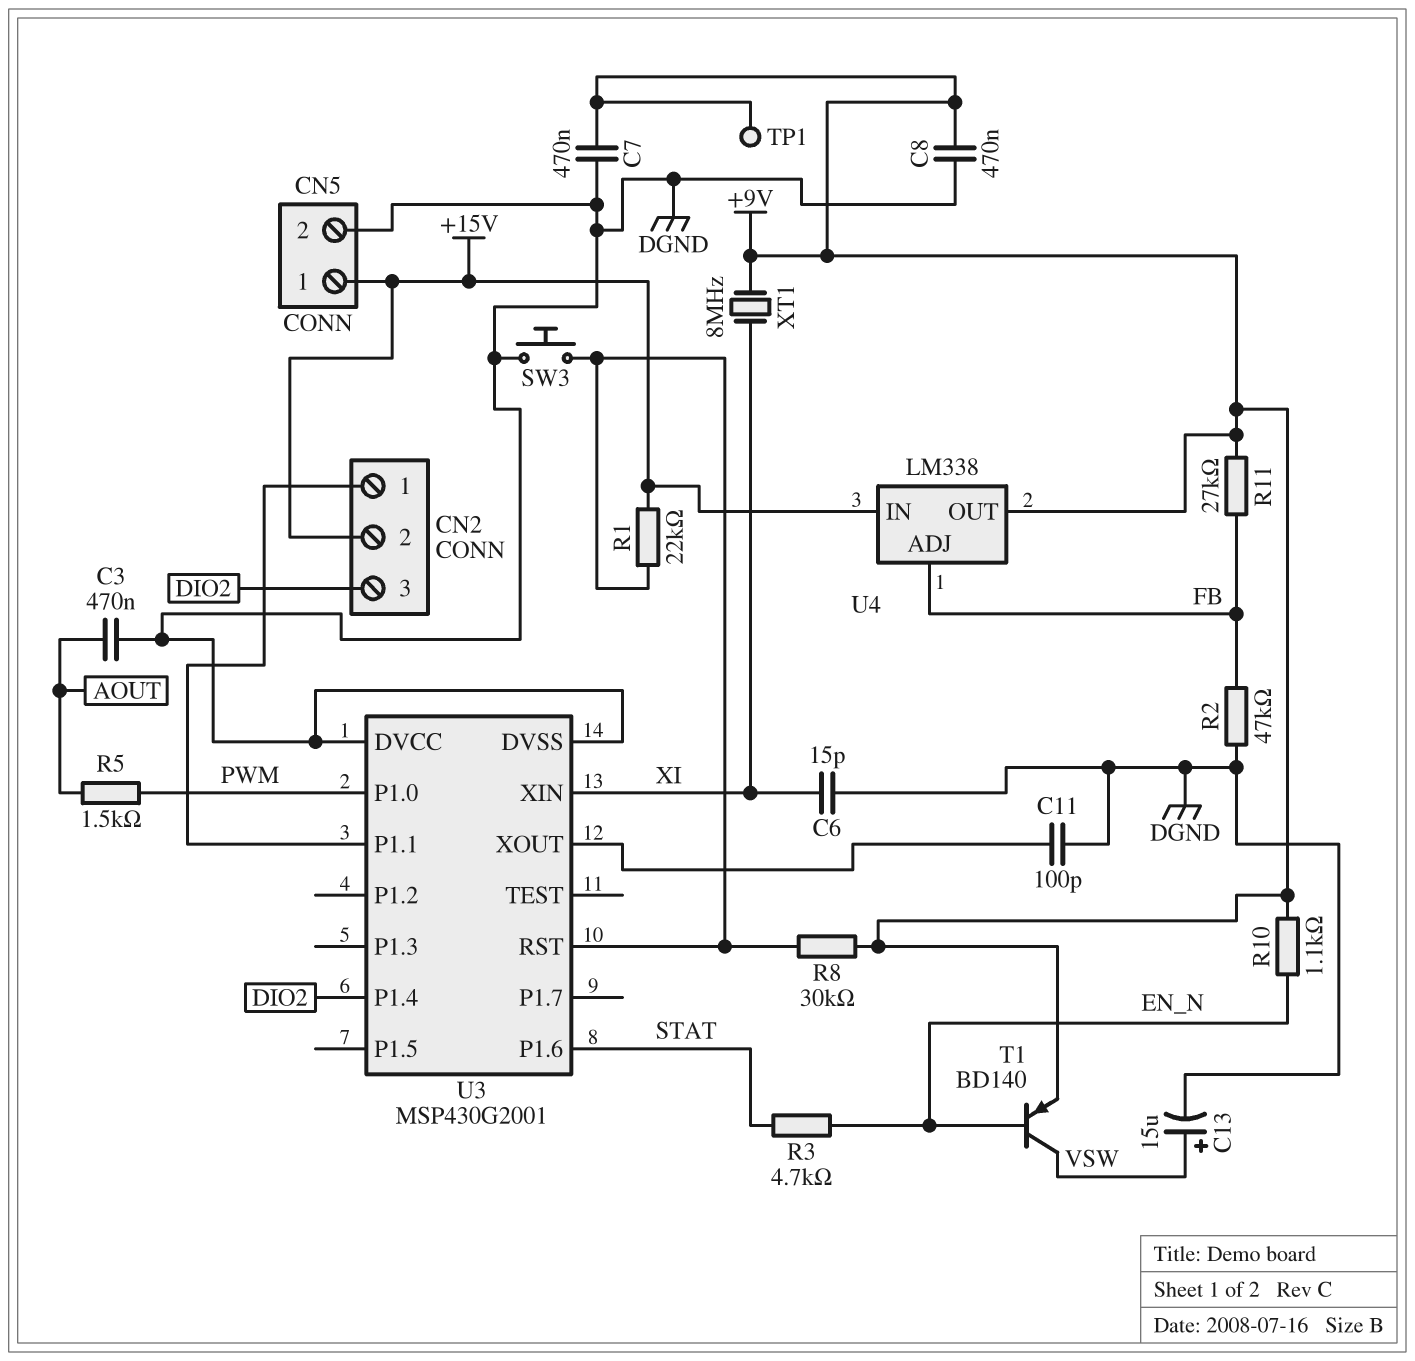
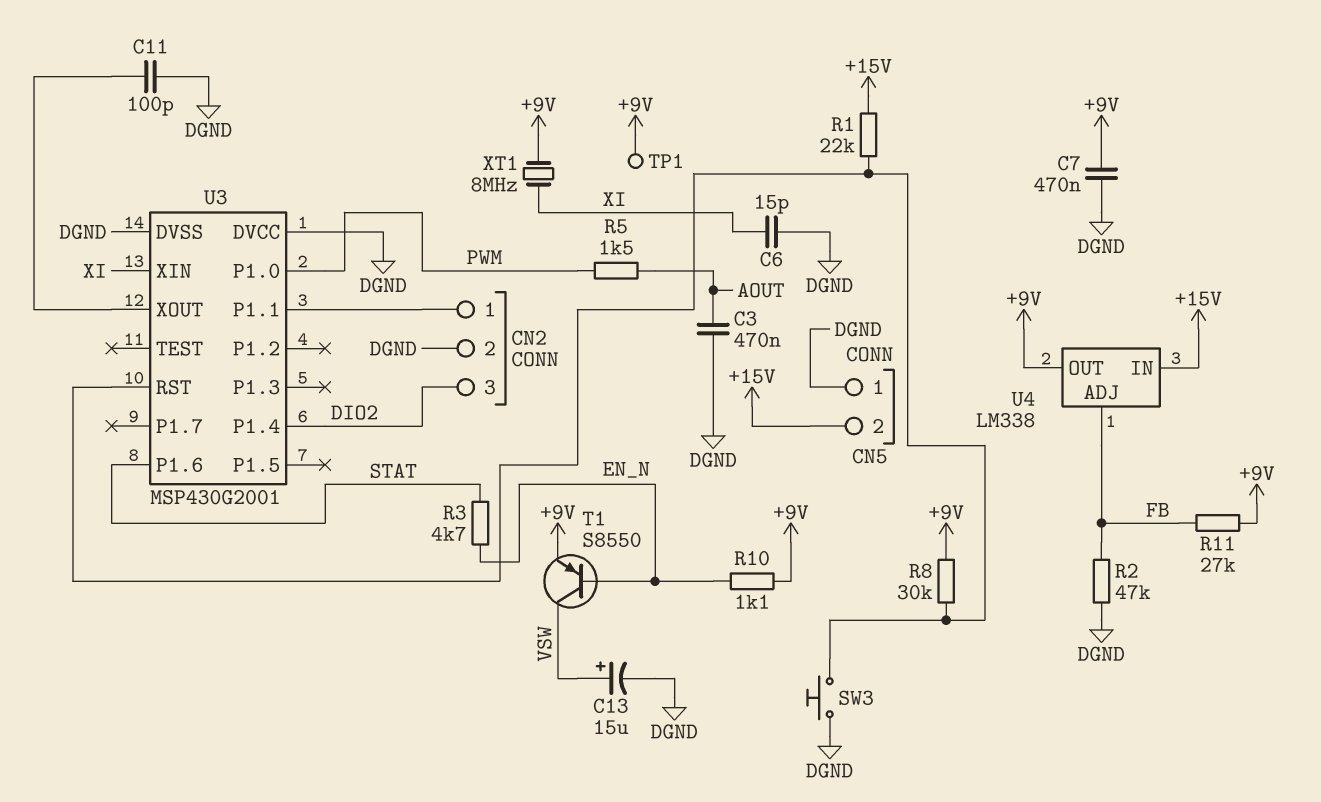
C8: 470nF (+9V, DGND) -> none
CN2 pin 2: +15V -> DGND
CN5 pin 1: +15V -> DGND
CN5 pin 2: DGND -> +15V
T1: PNP BD140 (B EN_N, C VSW, E +9V) -> PNP S8550 (B EN_N, C VSW, E +9V)

